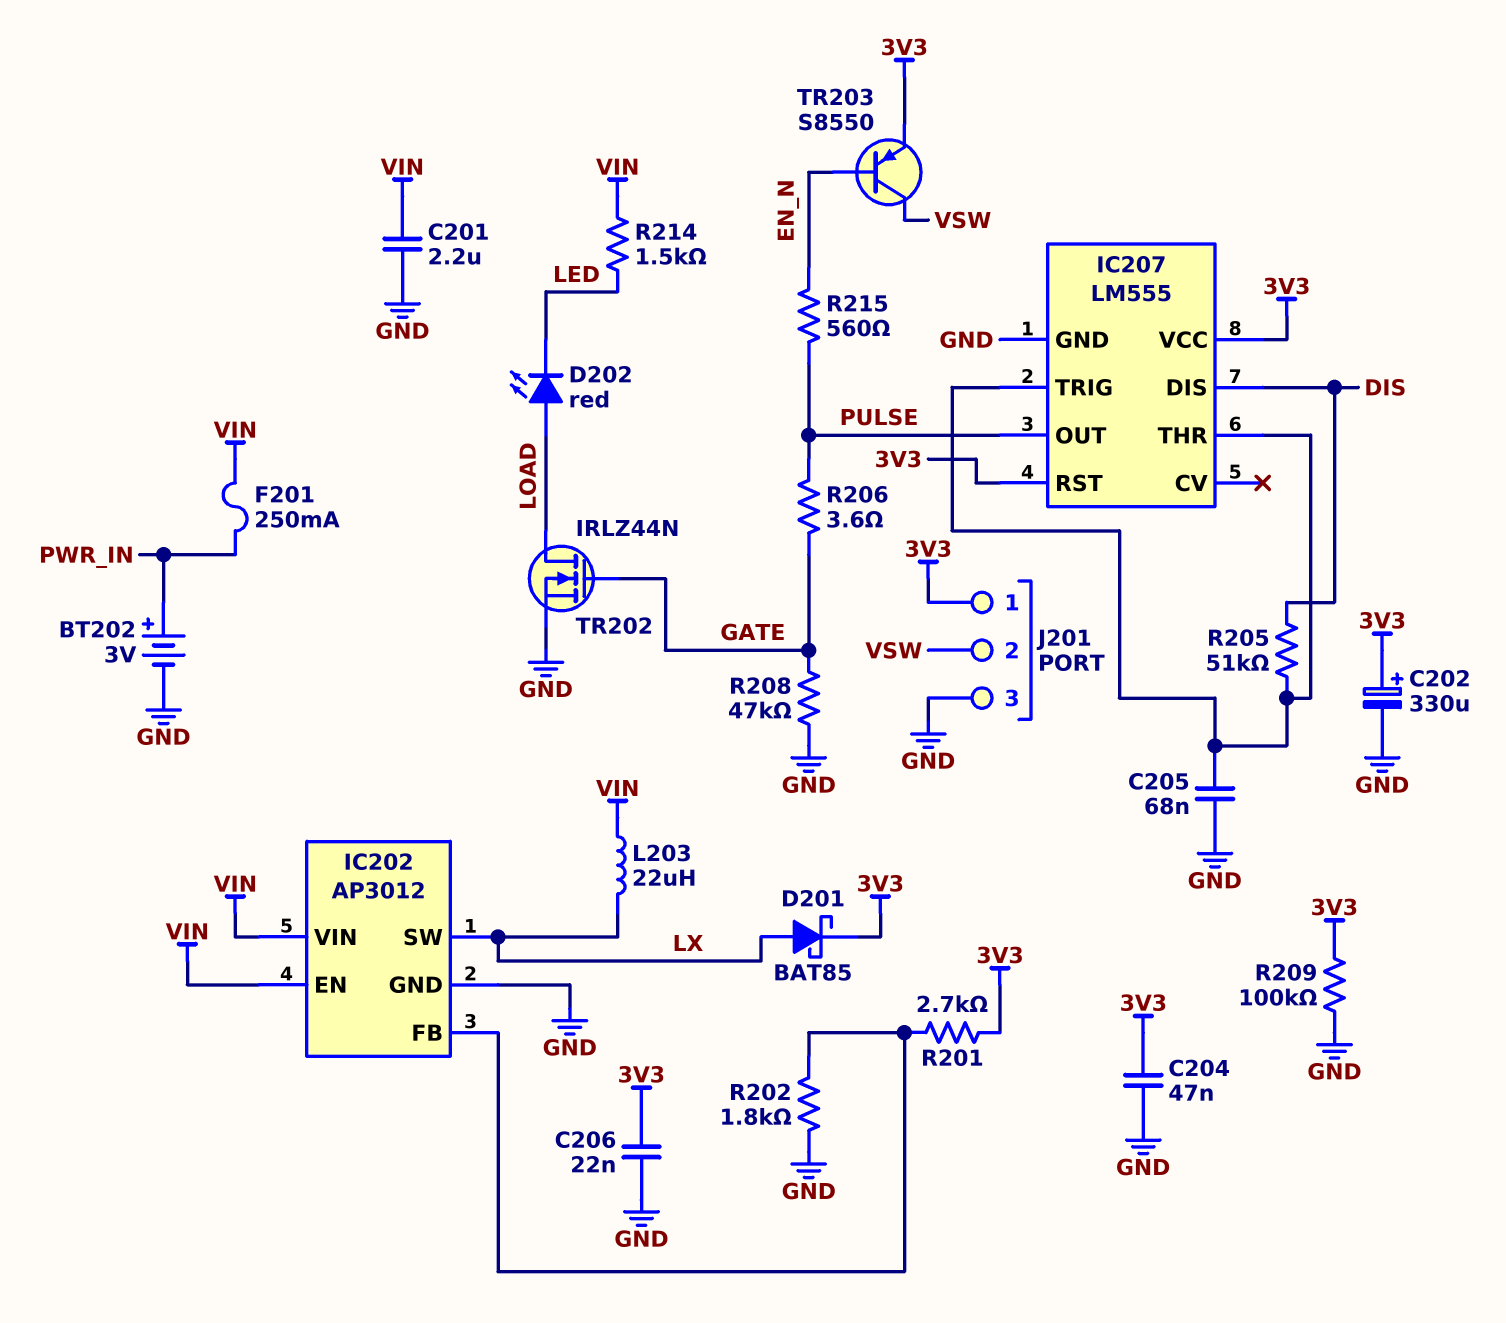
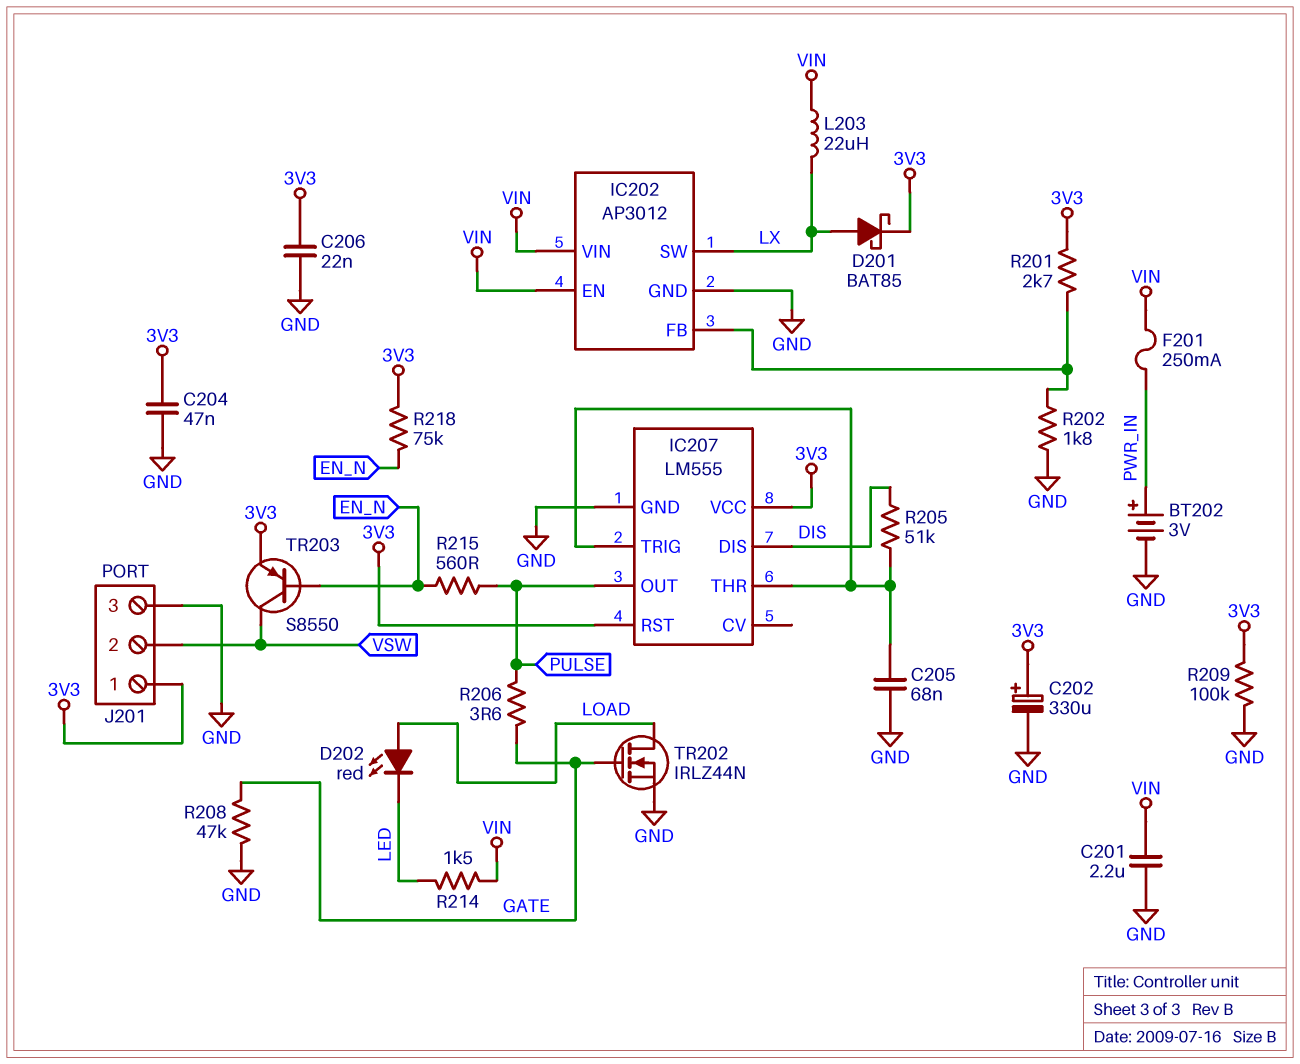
R218: none -> 75k (3V3, EN_N)

